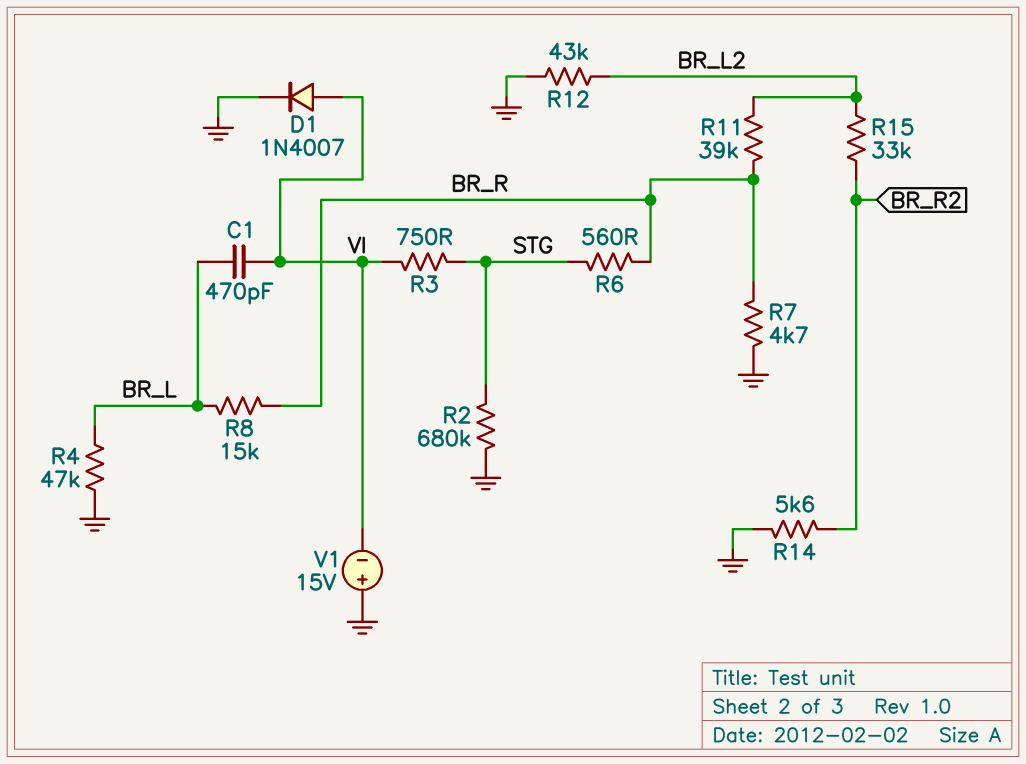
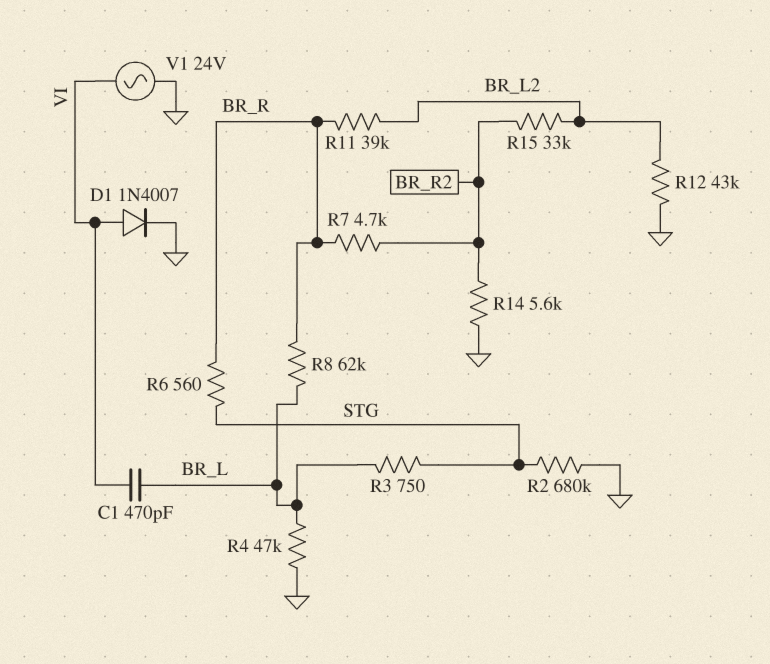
R3: 750 (STG, VI) -> 750 (BR_L, STG)
R7: 4.7k (BR_R, GND) -> 4.7k (BR_R, BR_R2)
R8: 15k (BR_L, BR_R) -> 62k (BR_L, BR_R)
V1: 15V (plus GND, minus VI) -> AC 24V (GND, VI)

